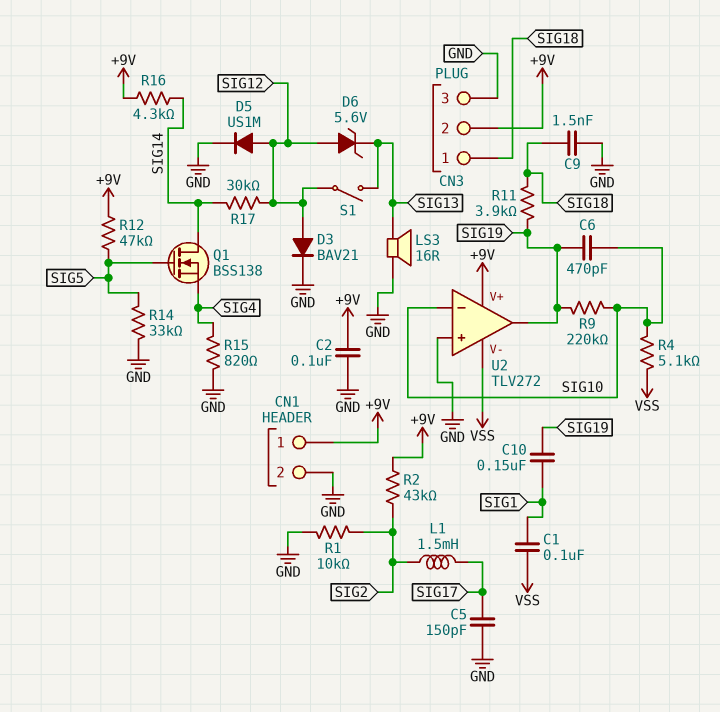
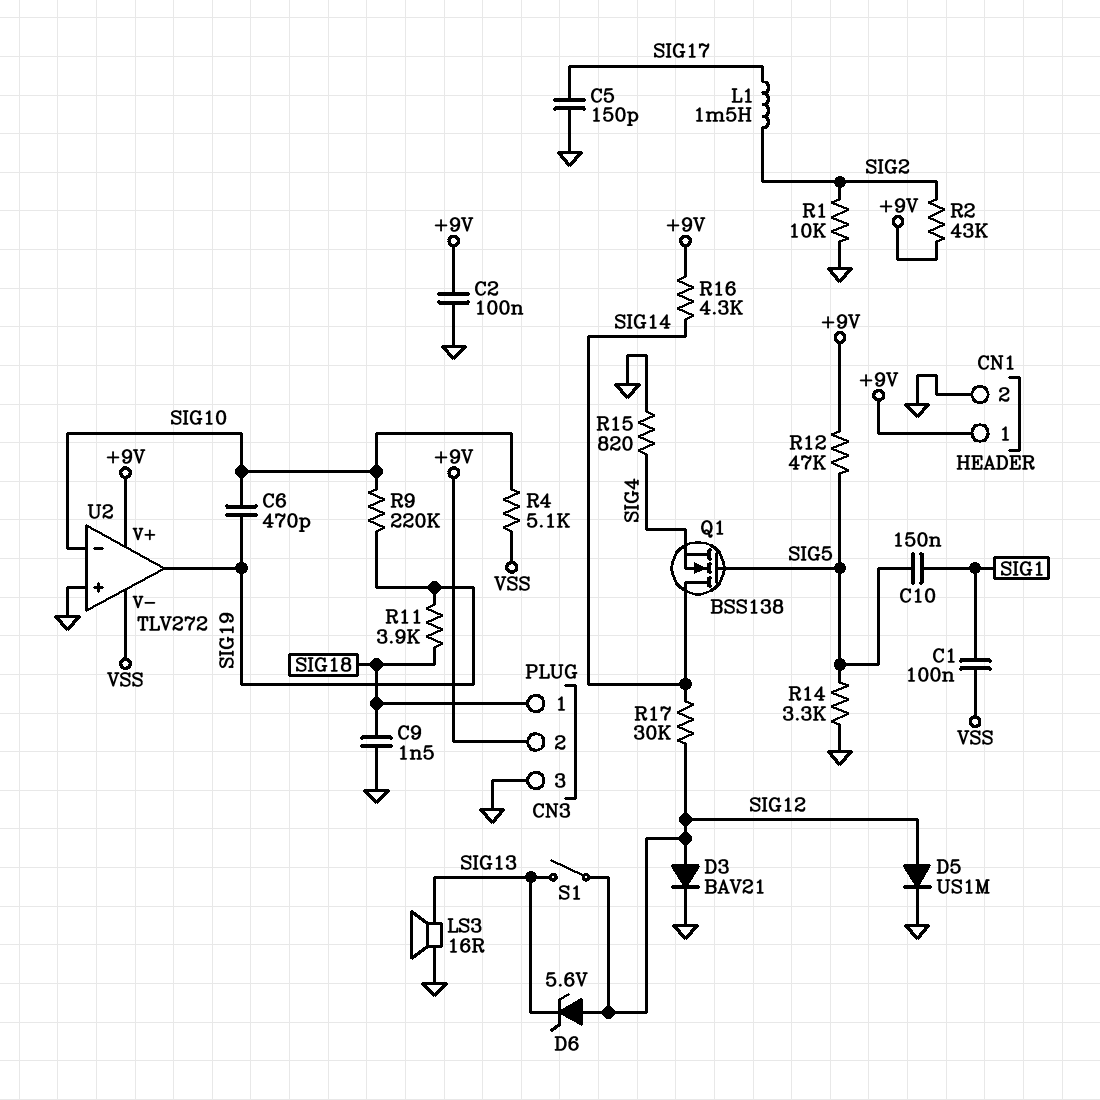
C10: 150nF (SIG1, SIG19) -> 150nF (SIG1, SIG5)
R14: 33k (GND, SIG5) -> 3.3k (GND, SIG5)

